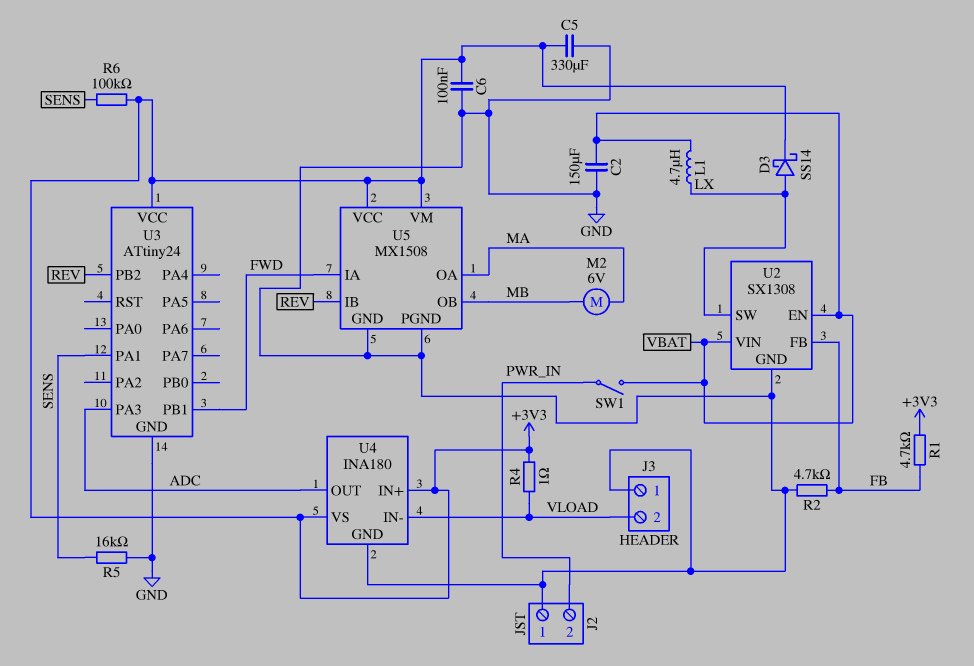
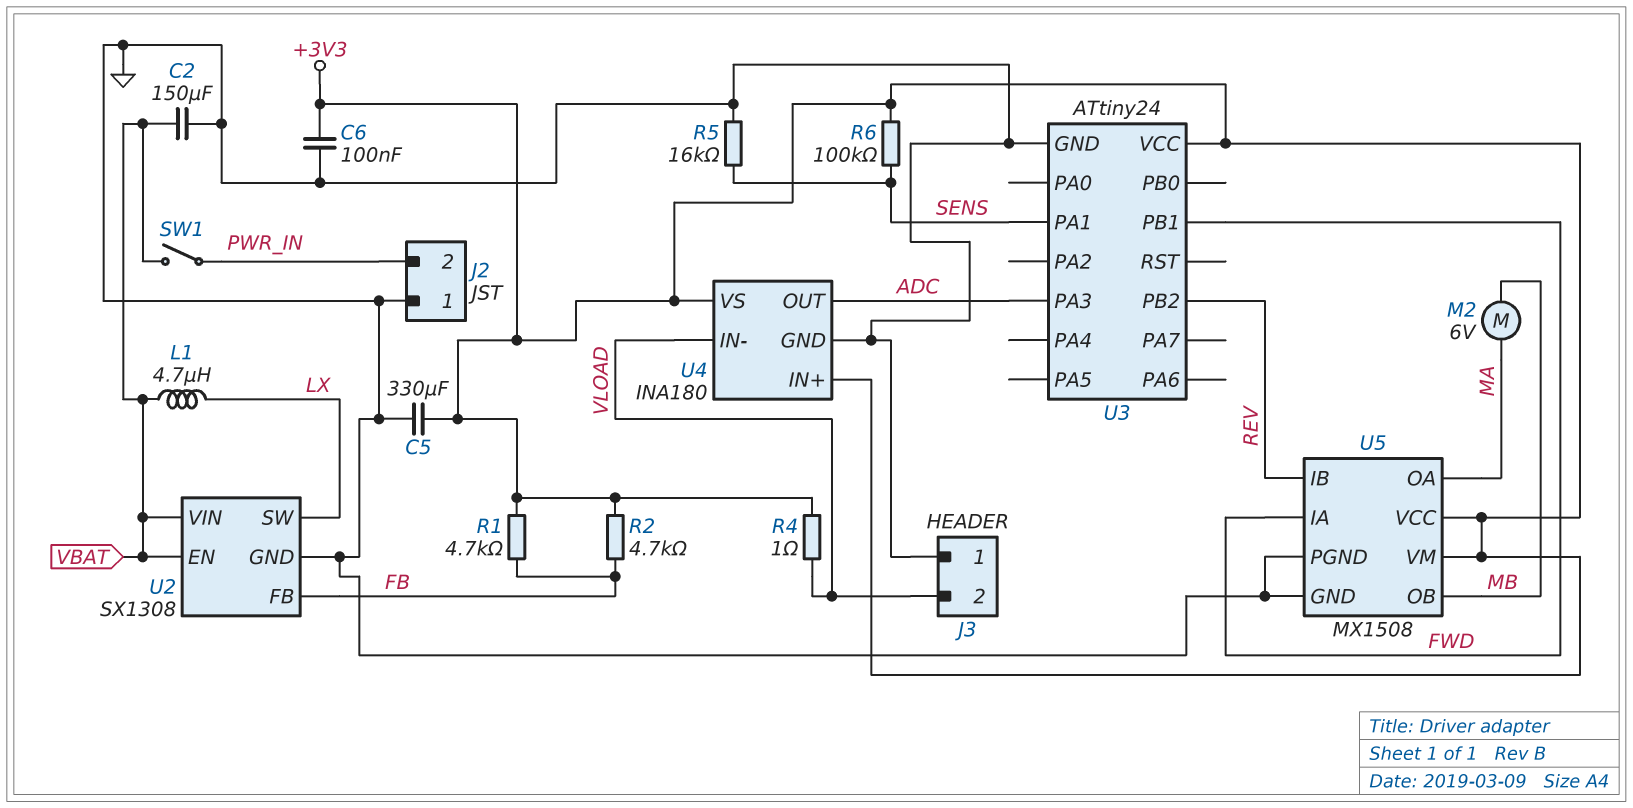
D3: schottky SS14 (A LX, K +3V3) -> none
R2: 4.7k (FB, GND) -> 4.7k (+3V3, FB)

